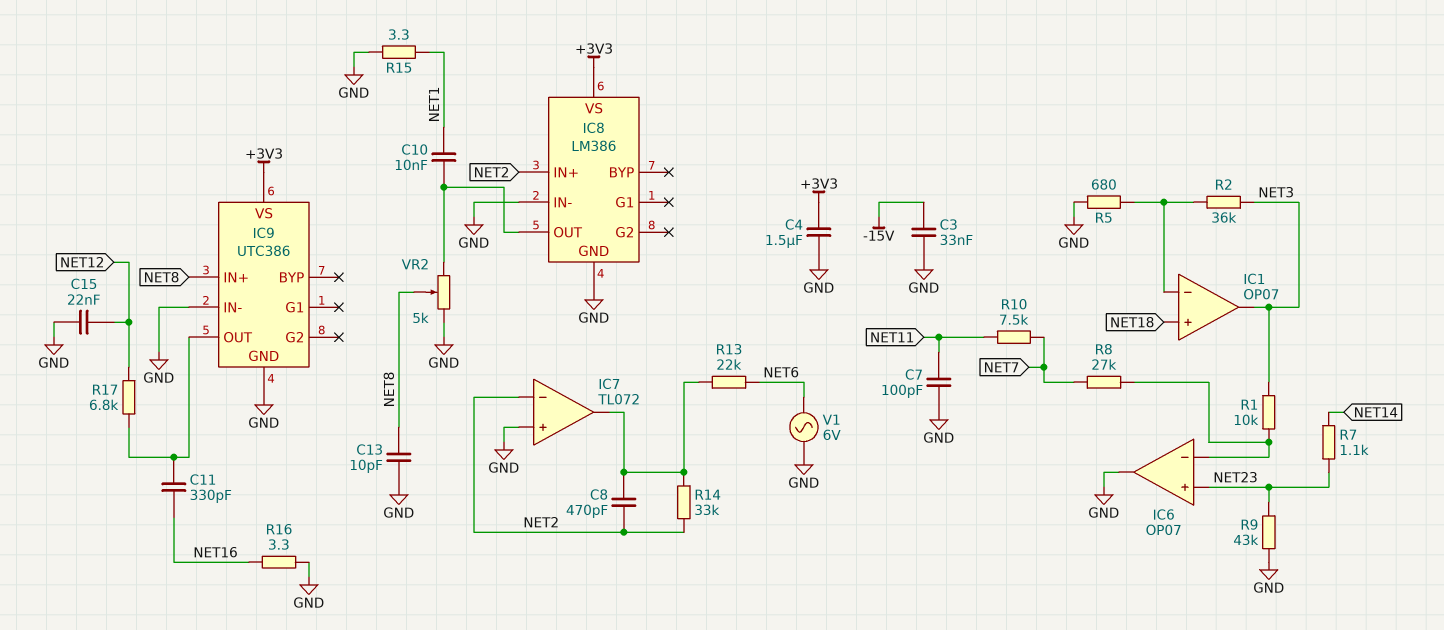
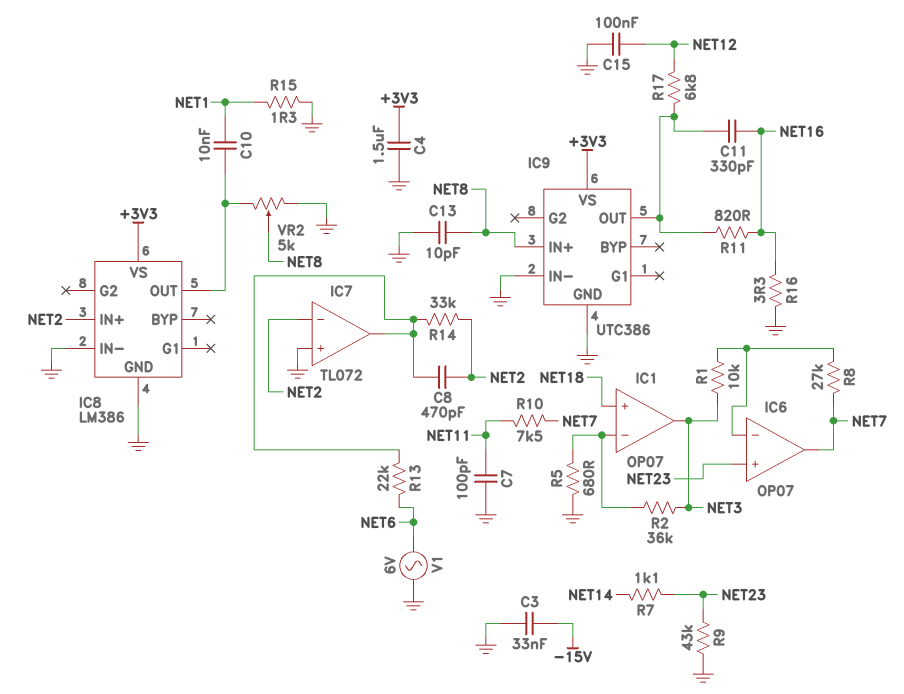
C15: 22nF (GND, NET12) -> 100nF (GND, NET12)
IC6 pin out: GND -> NET7
R11: none -> 820 (IC9/OUT, NET16)
R15: 3.3 (GND, NET1) -> 1.3 (GND, NET1)

